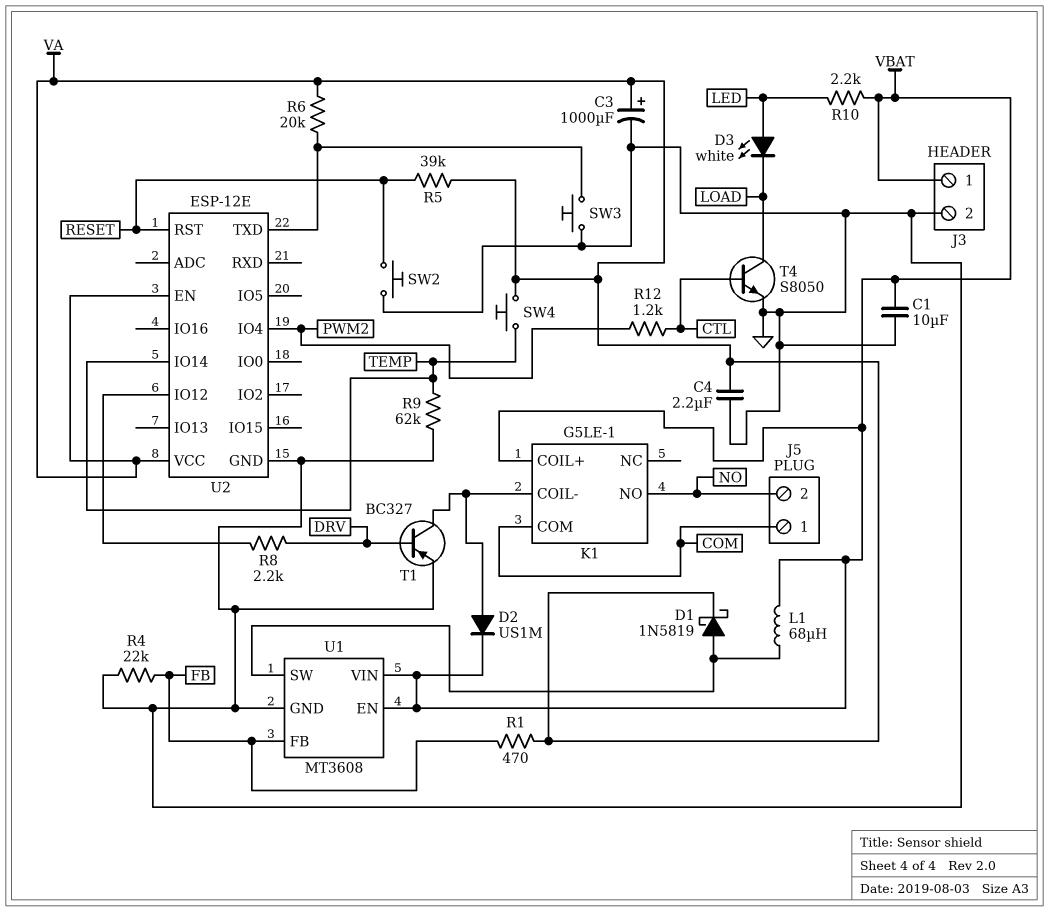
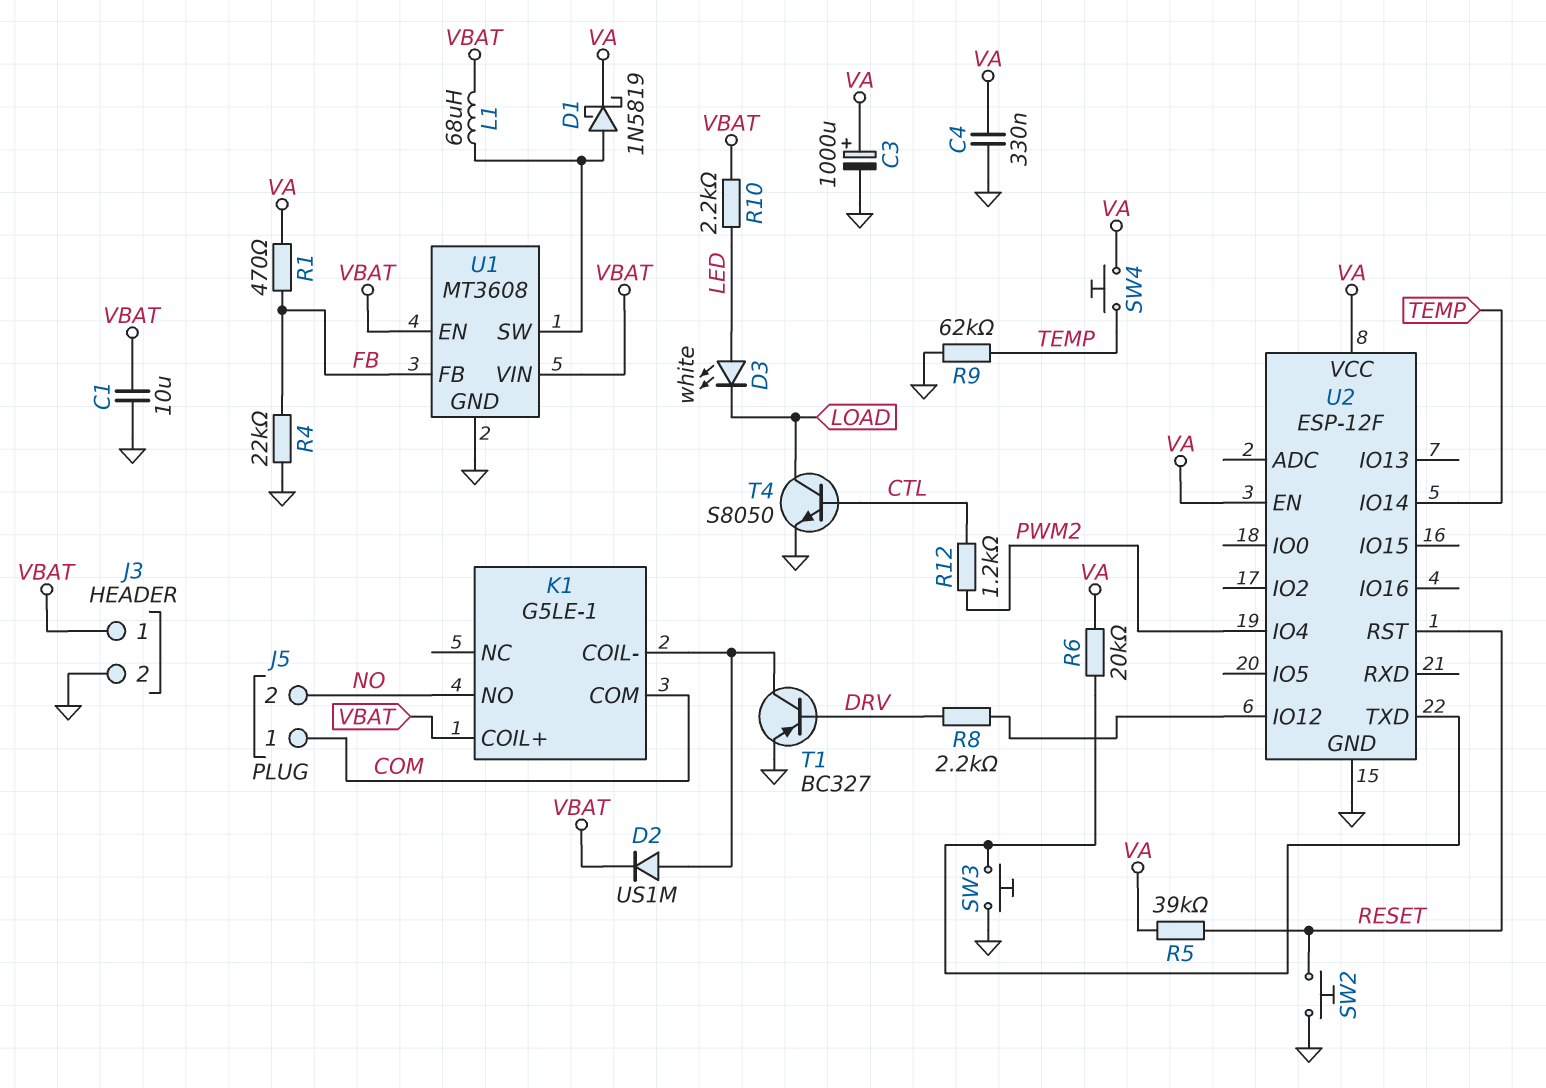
C4: 2.2uF (GND, VA) -> 330nF (GND, VA)
U2: ESP-12E -> ESP-12F

